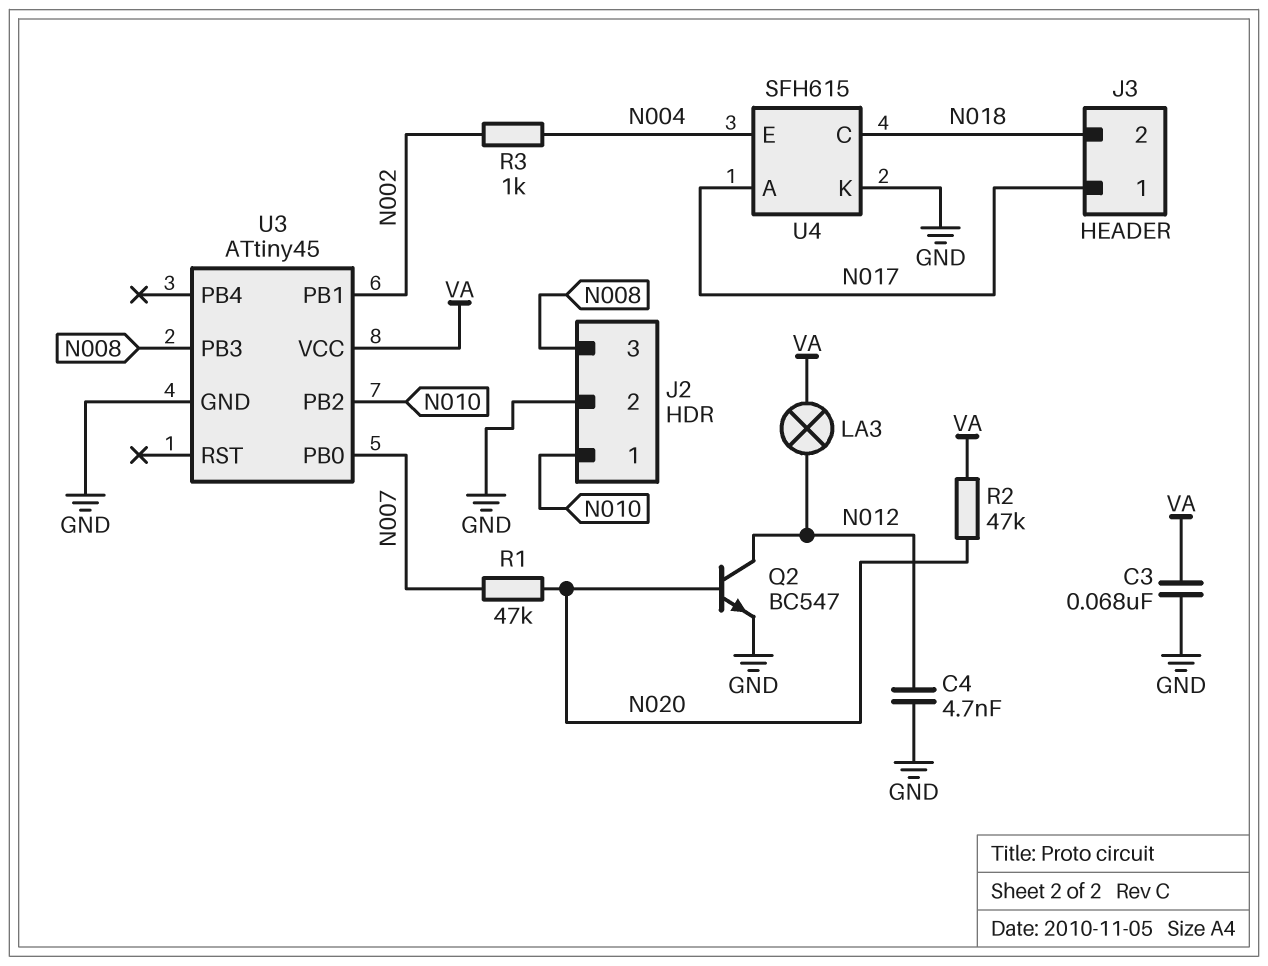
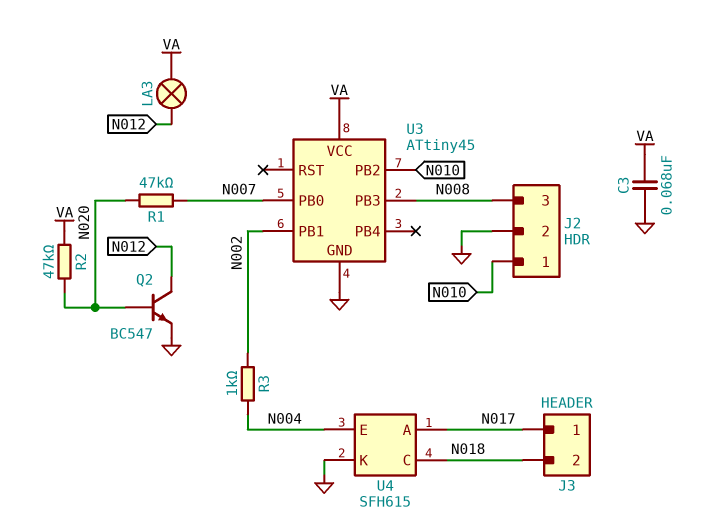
C4: 4.7nF (GND, N012) -> none

